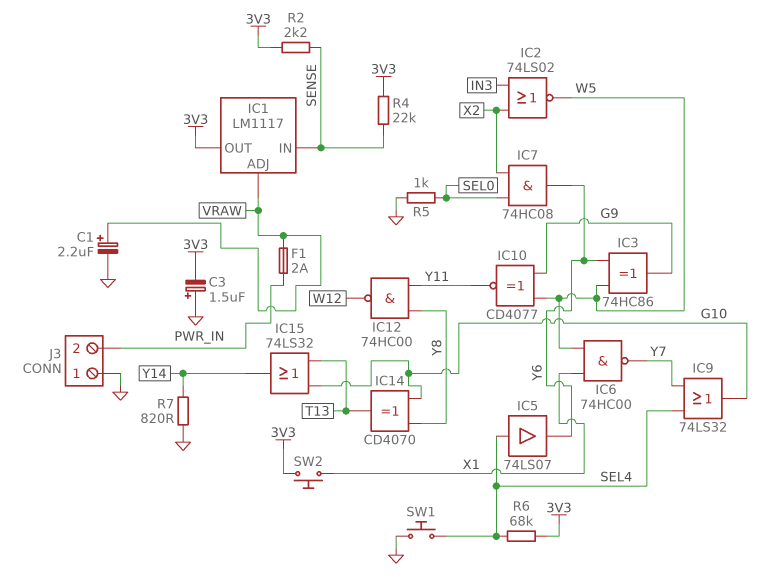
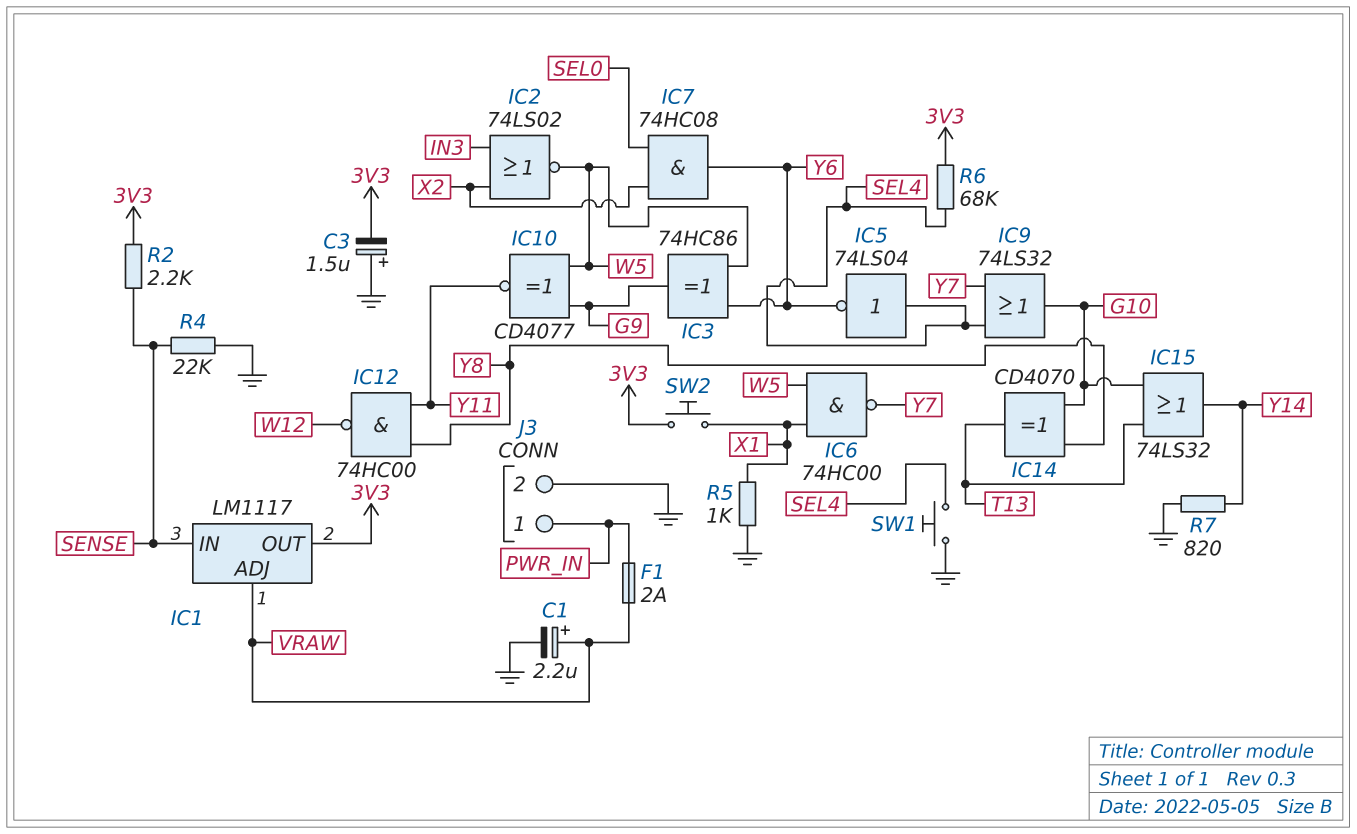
IC5: buffer 74LS07 (in SEL4, out Y6) -> NOT 74LS04 (in SEL4, out Y6)
J3 pin 1: GND -> PWR_IN
J3 pin 2: PWR_IN -> GND
R4: 22k (3V3, SENSE) -> 22k (GND, SENSE)
R5: 1k (GND, SEL0) -> 1k (GND, X1)

